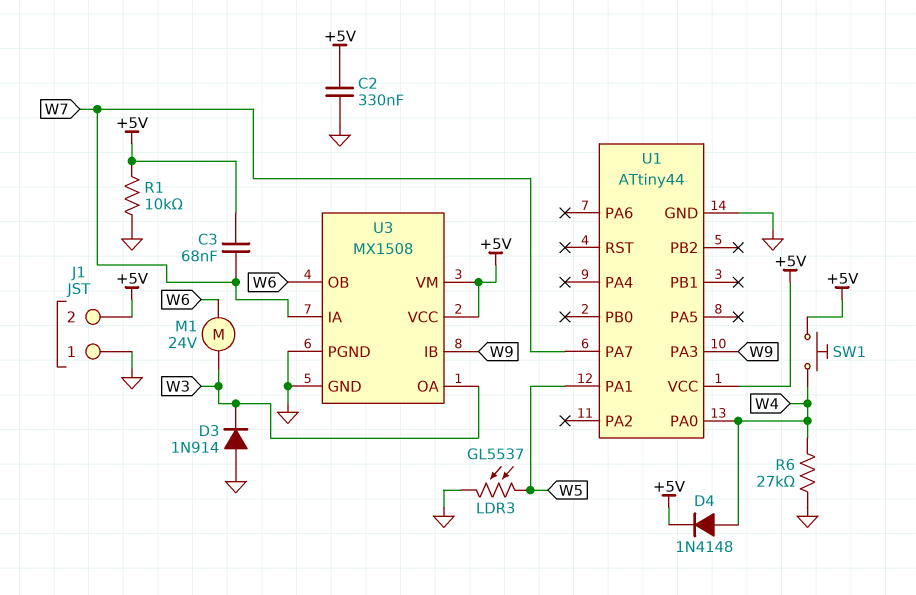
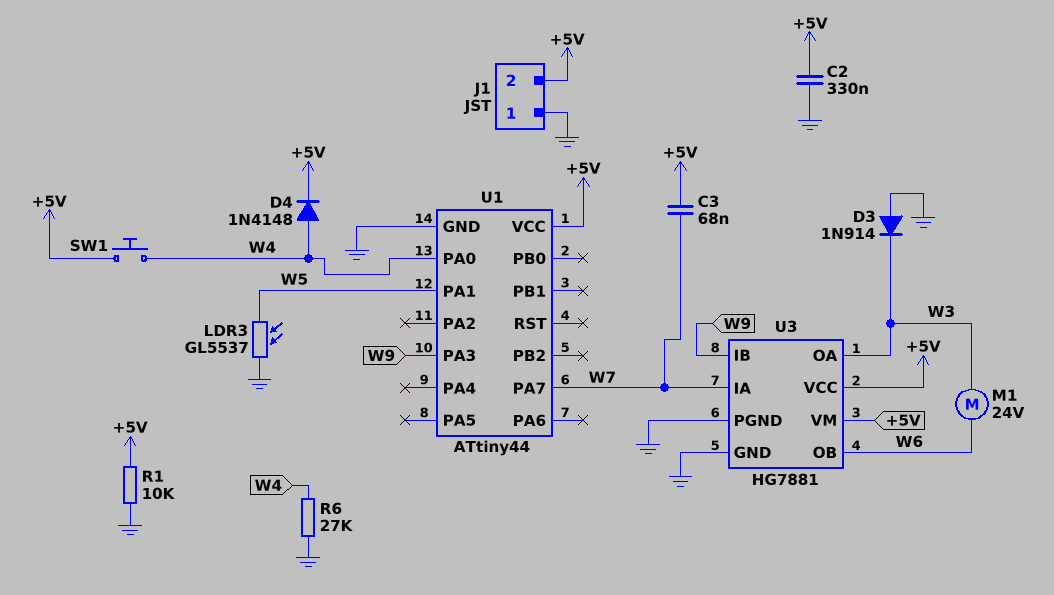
U3: MX1508 -> HG7881

